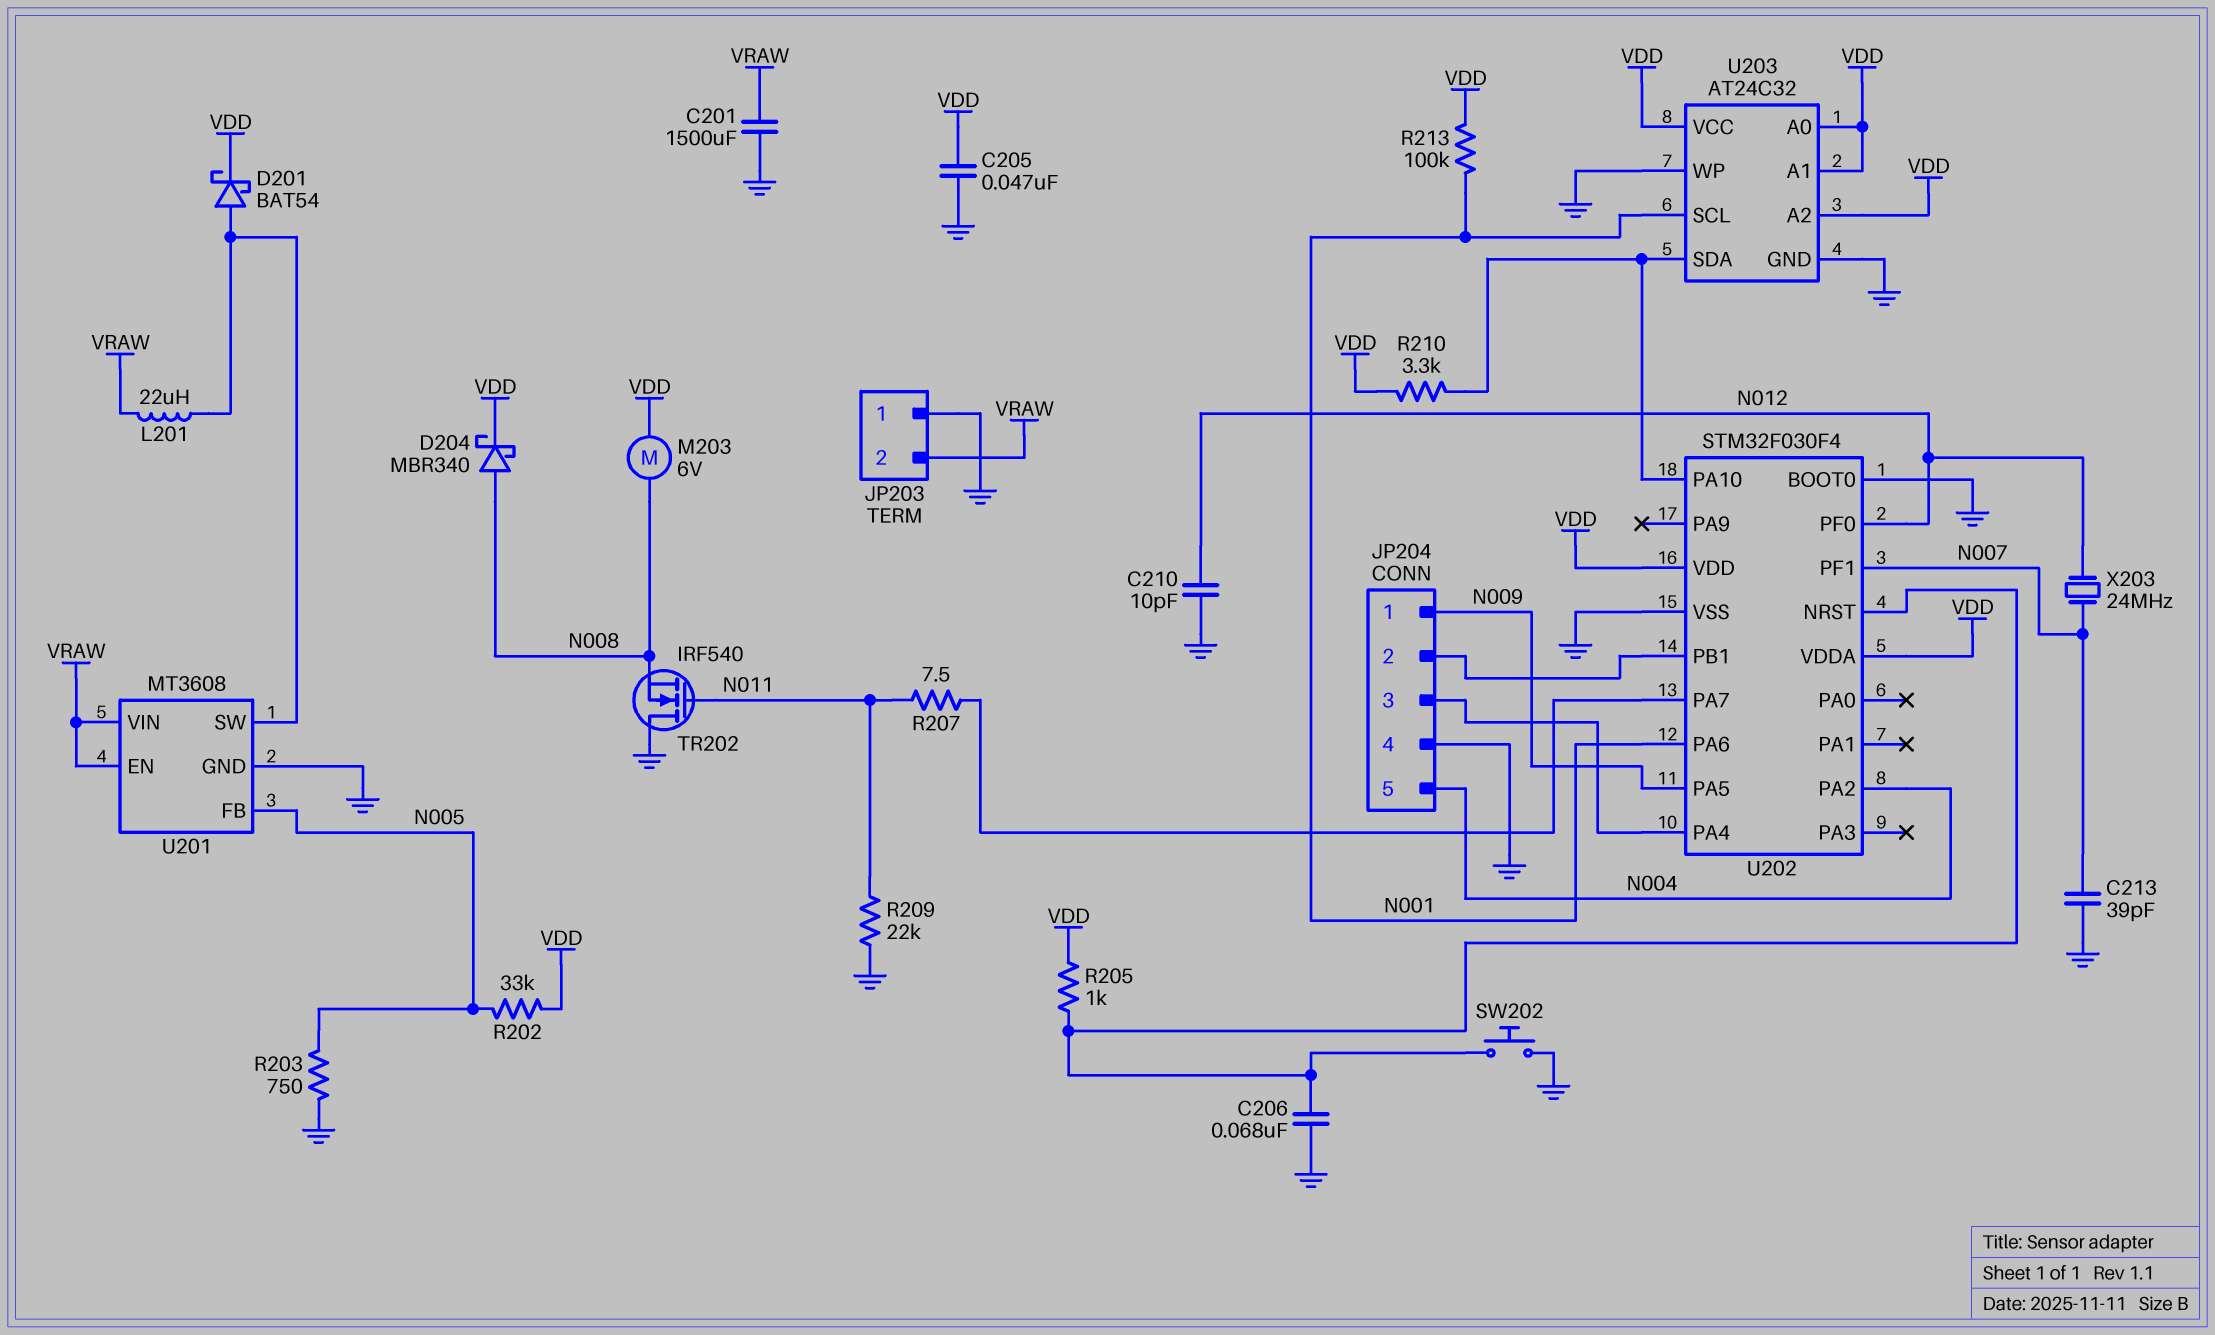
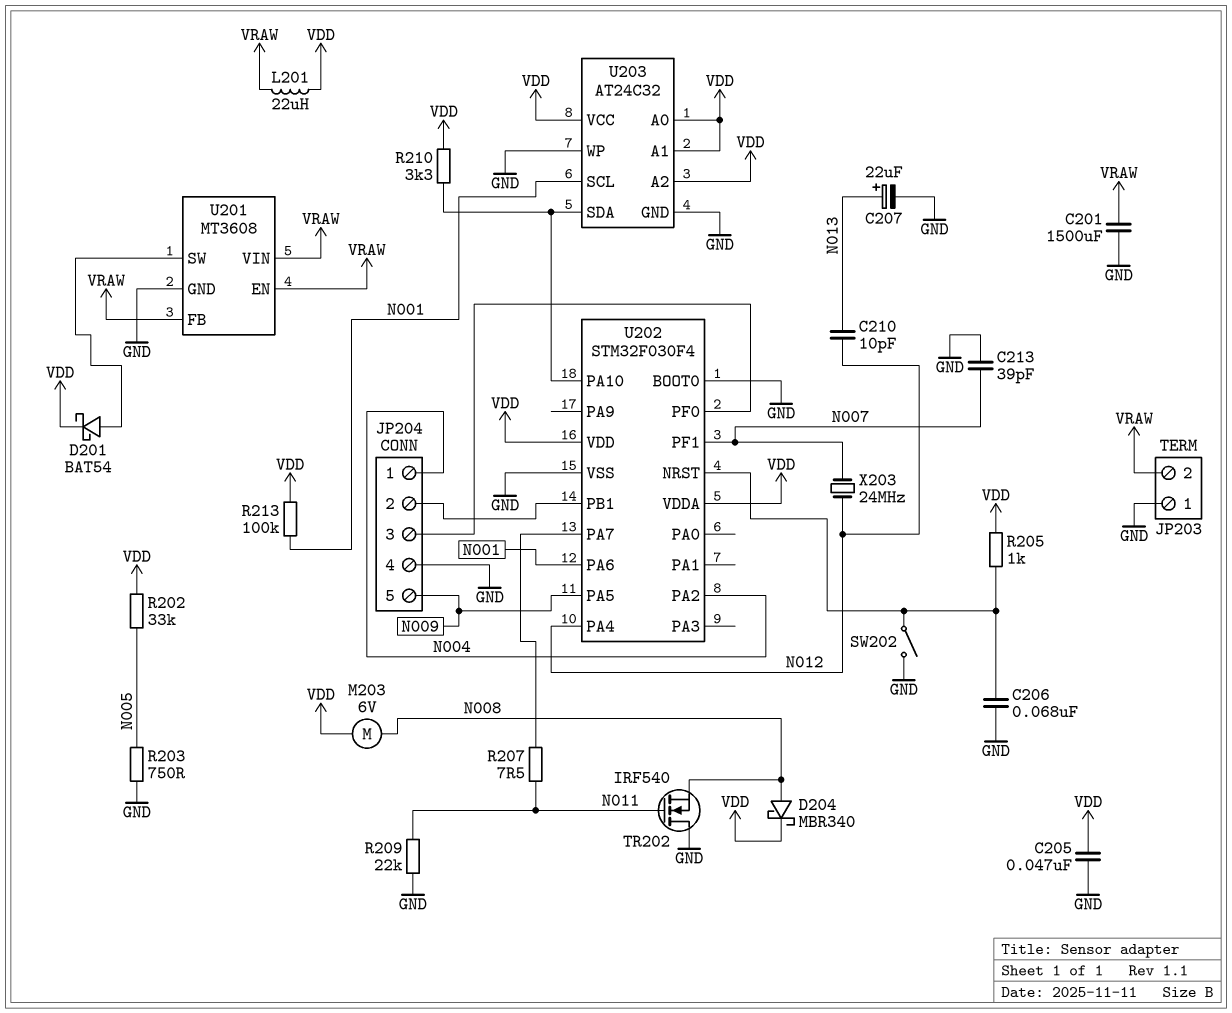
C207: none -> 22uF (plus N013, minus GND)
C210: 10pF (GND, N012) -> 10pF (N012, N013)
JP204 pin 1: N009 -> N004
JP204 pin 5: N004 -> N009
L201: 22uH (U201/SW, VRAW) -> 22uH (VDD, VRAW)
SW202: button (GND, U202/NRST) -> switch (GND, U202/NRST)
U201 pin FB: N005 -> VRAW
U202 pin PA4: JP204/3 -> N012
U202 pin PF0: N012 -> JP204/3

